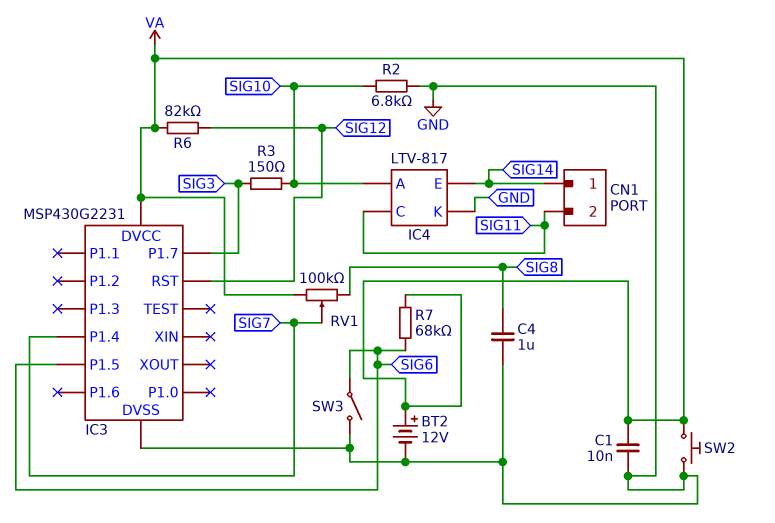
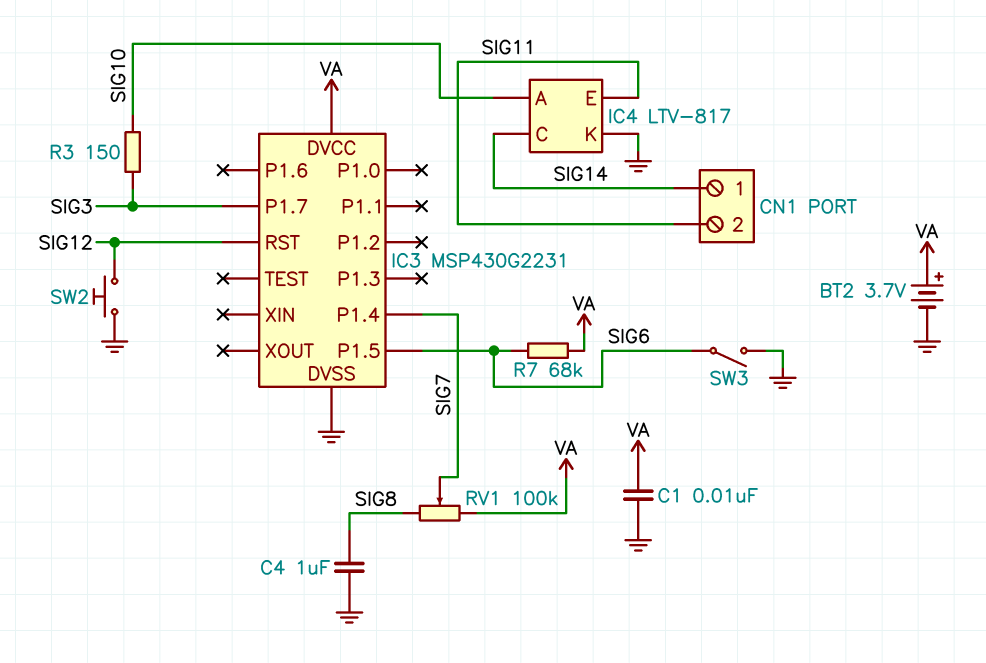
BT2: 12V (plus VA, minus GND) -> 3.7V (plus VA, minus GND)
IC4 pin C: SIG11 -> SIG14
IC4 pin E: SIG14 -> SIG11
R2: 6.8k (GND, SIG10) -> none
R6: 82k (SIG12, VA) -> none
SW2: button (GND, VA) -> button (GND, SIG12)

